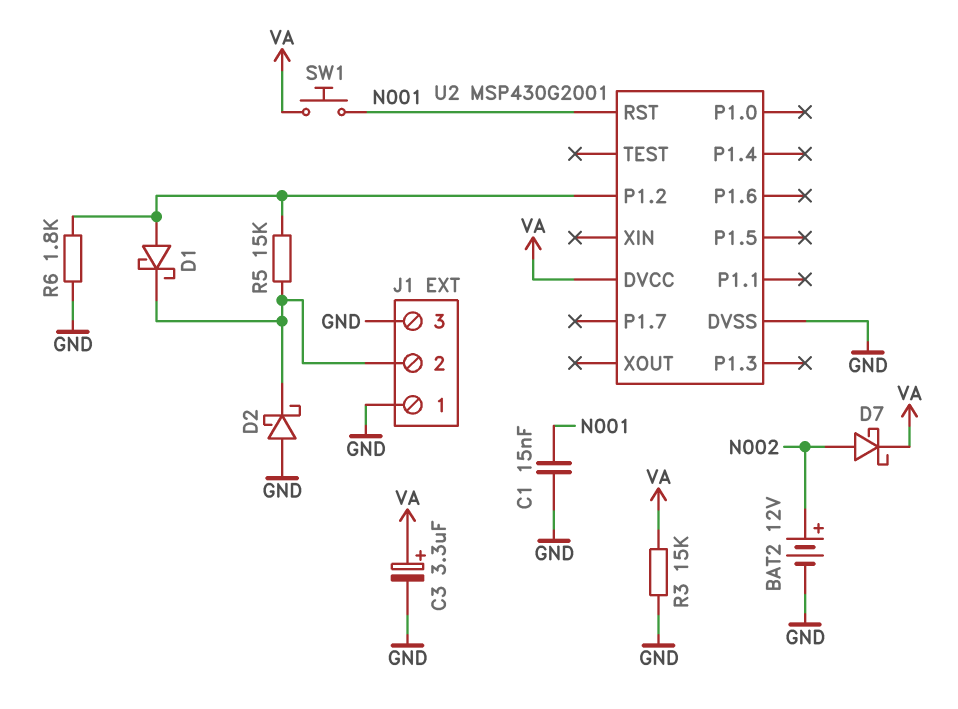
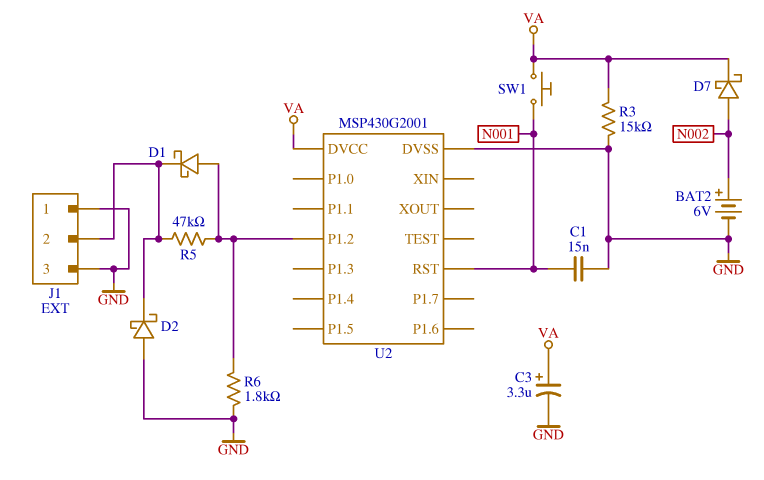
BAT2: 12V (plus N002, minus GND) -> 6V (plus N002, minus GND)
R5: 15k (J1/2, U2/P1.2) -> 47k (J1/2, U2/P1.2)

